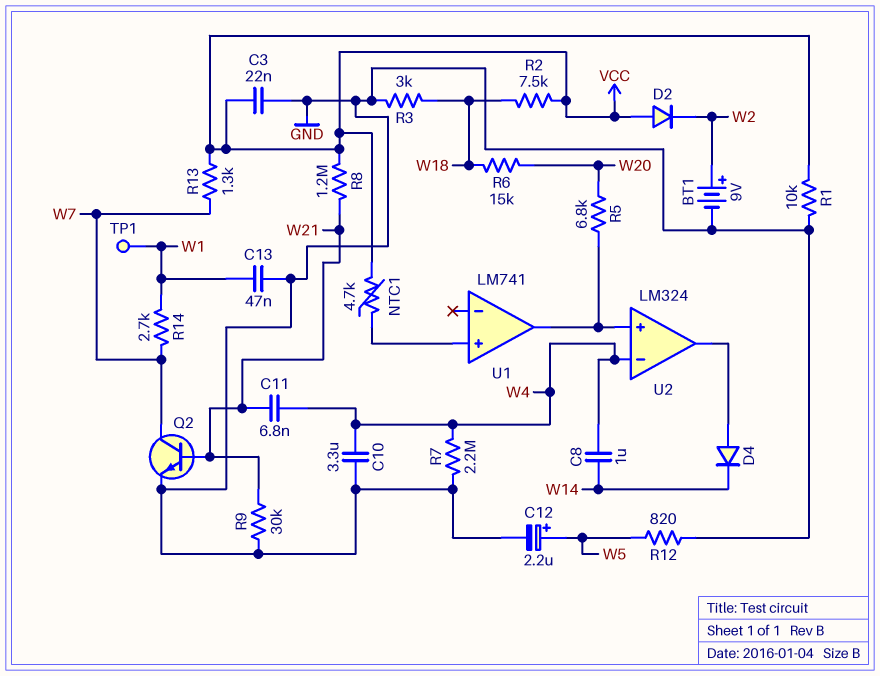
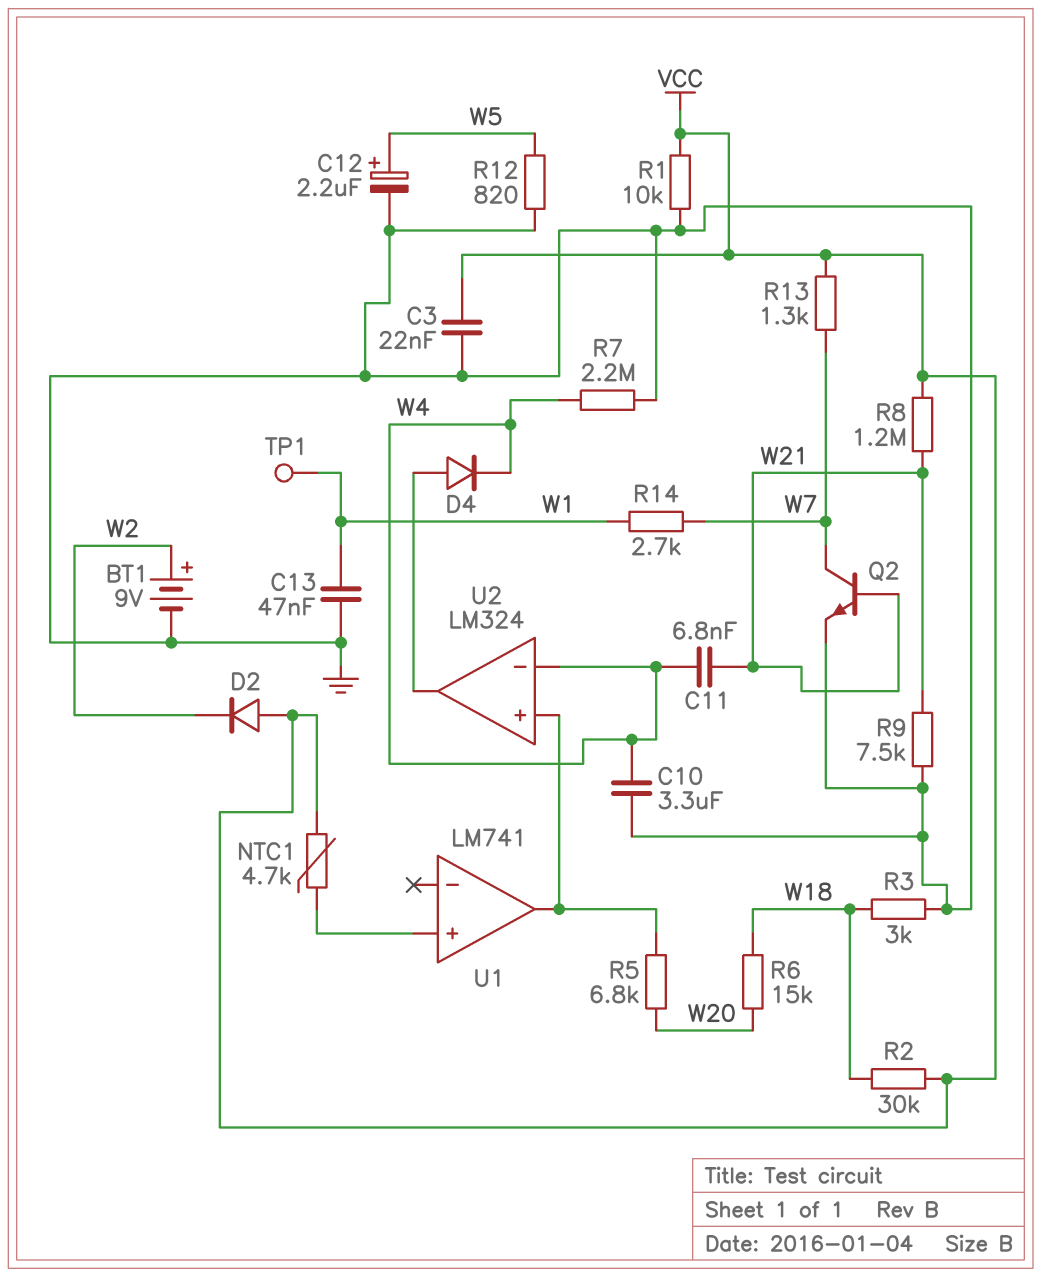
C8: 1uF (W4, W14) -> none
D4: diode (A U2/out, K W14) -> diode (A U2/out, K W4)
R2: 7.5k (VCC, W18) -> 30k (VCC, W18)
R9: 30k (GND, W21) -> 7.5k (GND, W21)

